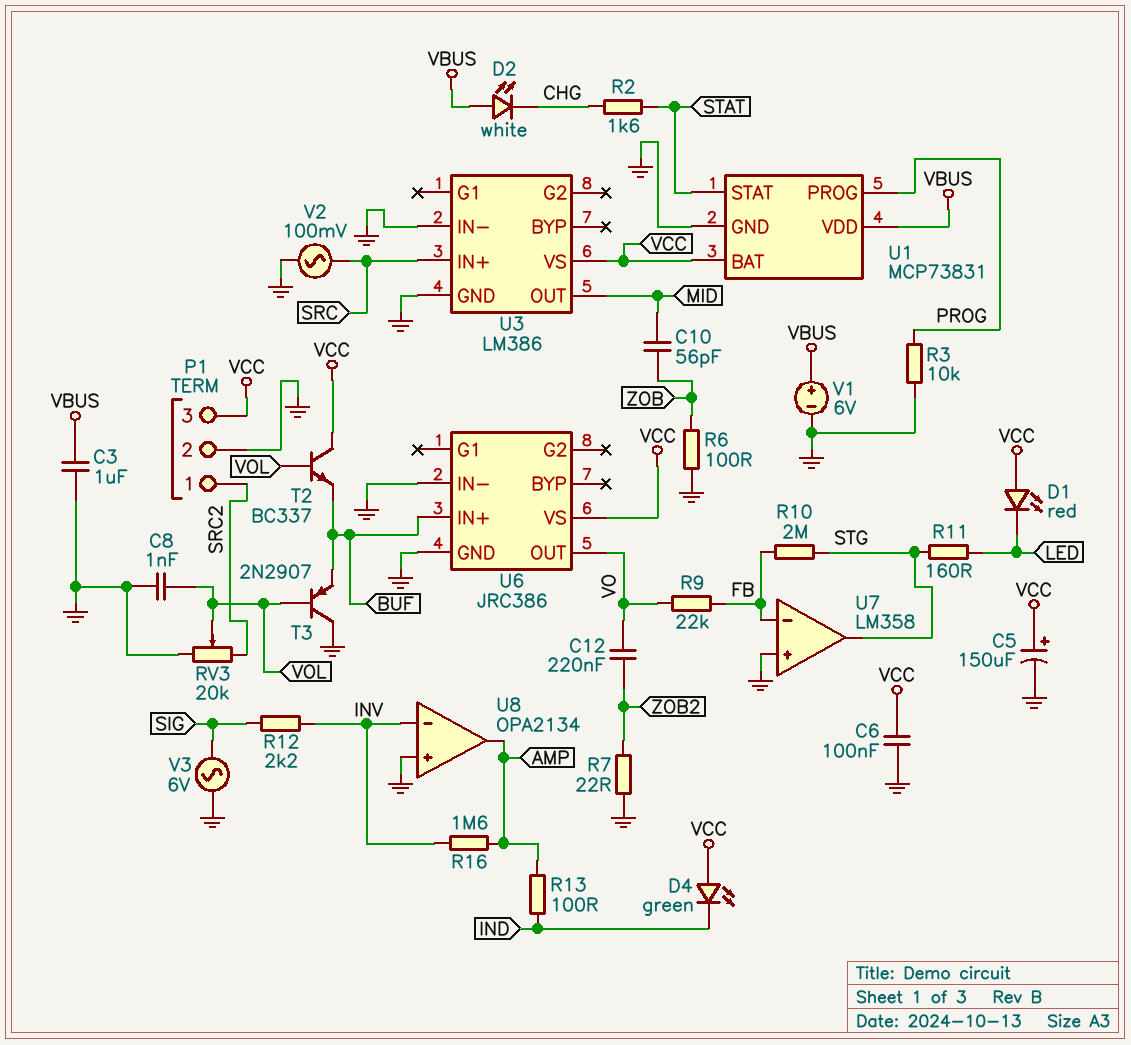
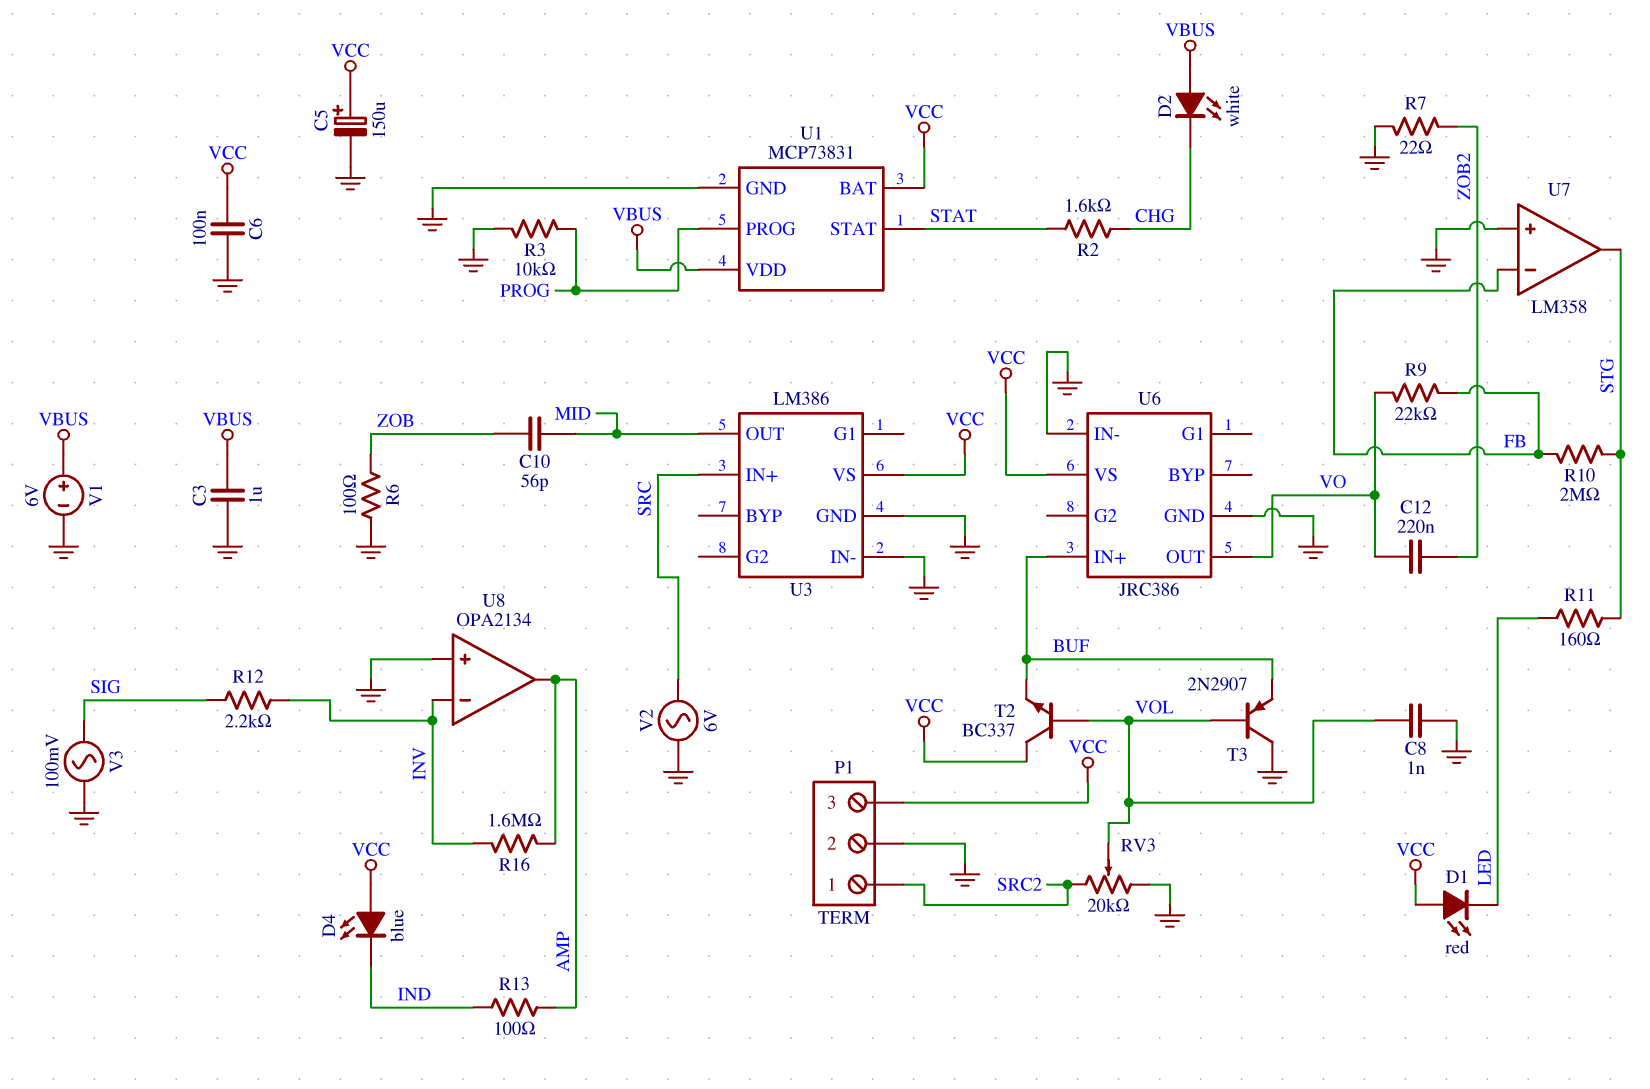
D4: LED green (A VCC, K IND) -> LED blue (A VCC, K IND)
V2: AC 100mV (GND, SRC) -> AC 6V (GND, SRC)
V3: AC 6V (GND, SIG) -> AC 100mV (GND, SIG)

